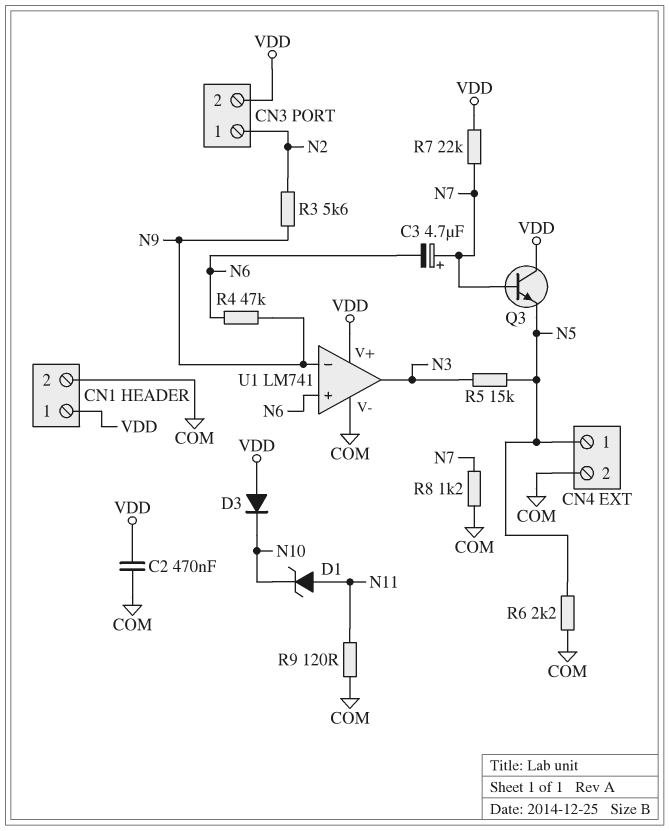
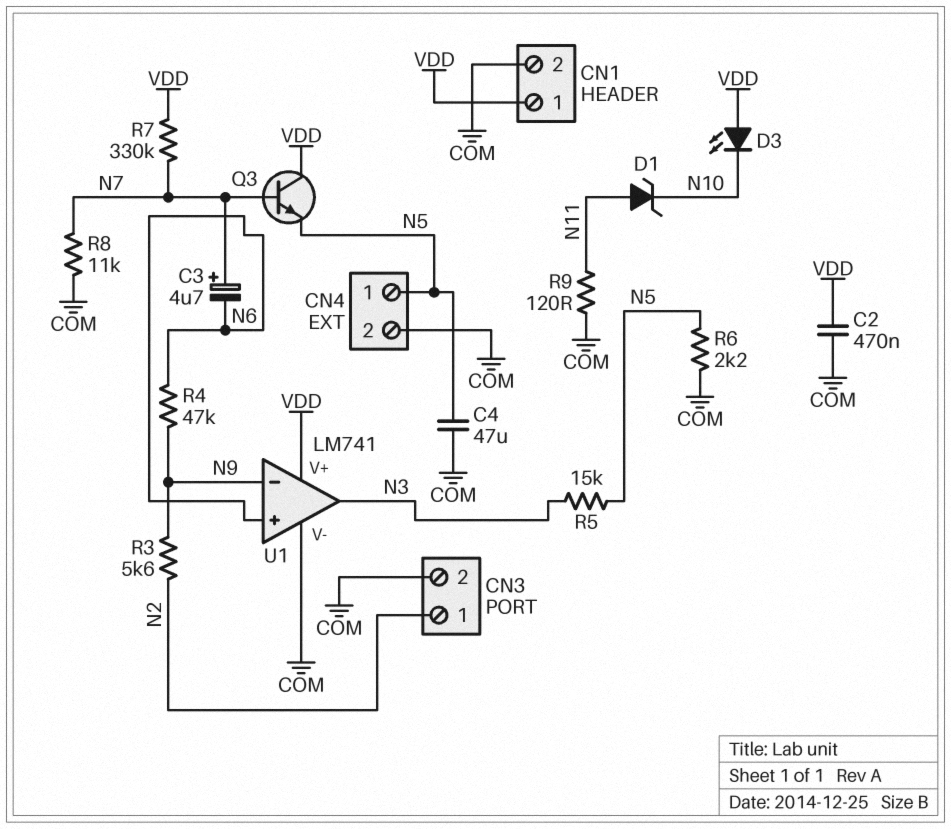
C4: none -> 47uF (COM, N5)
CN3 pin 2: VDD -> COM
D3: diode (A VDD, K N10) -> LED (A VDD, K N10)
R7: 22k (N7, VDD) -> 330k (N7, VDD)
R8: 1.2k (COM, N7) -> 11k (COM, N7)

